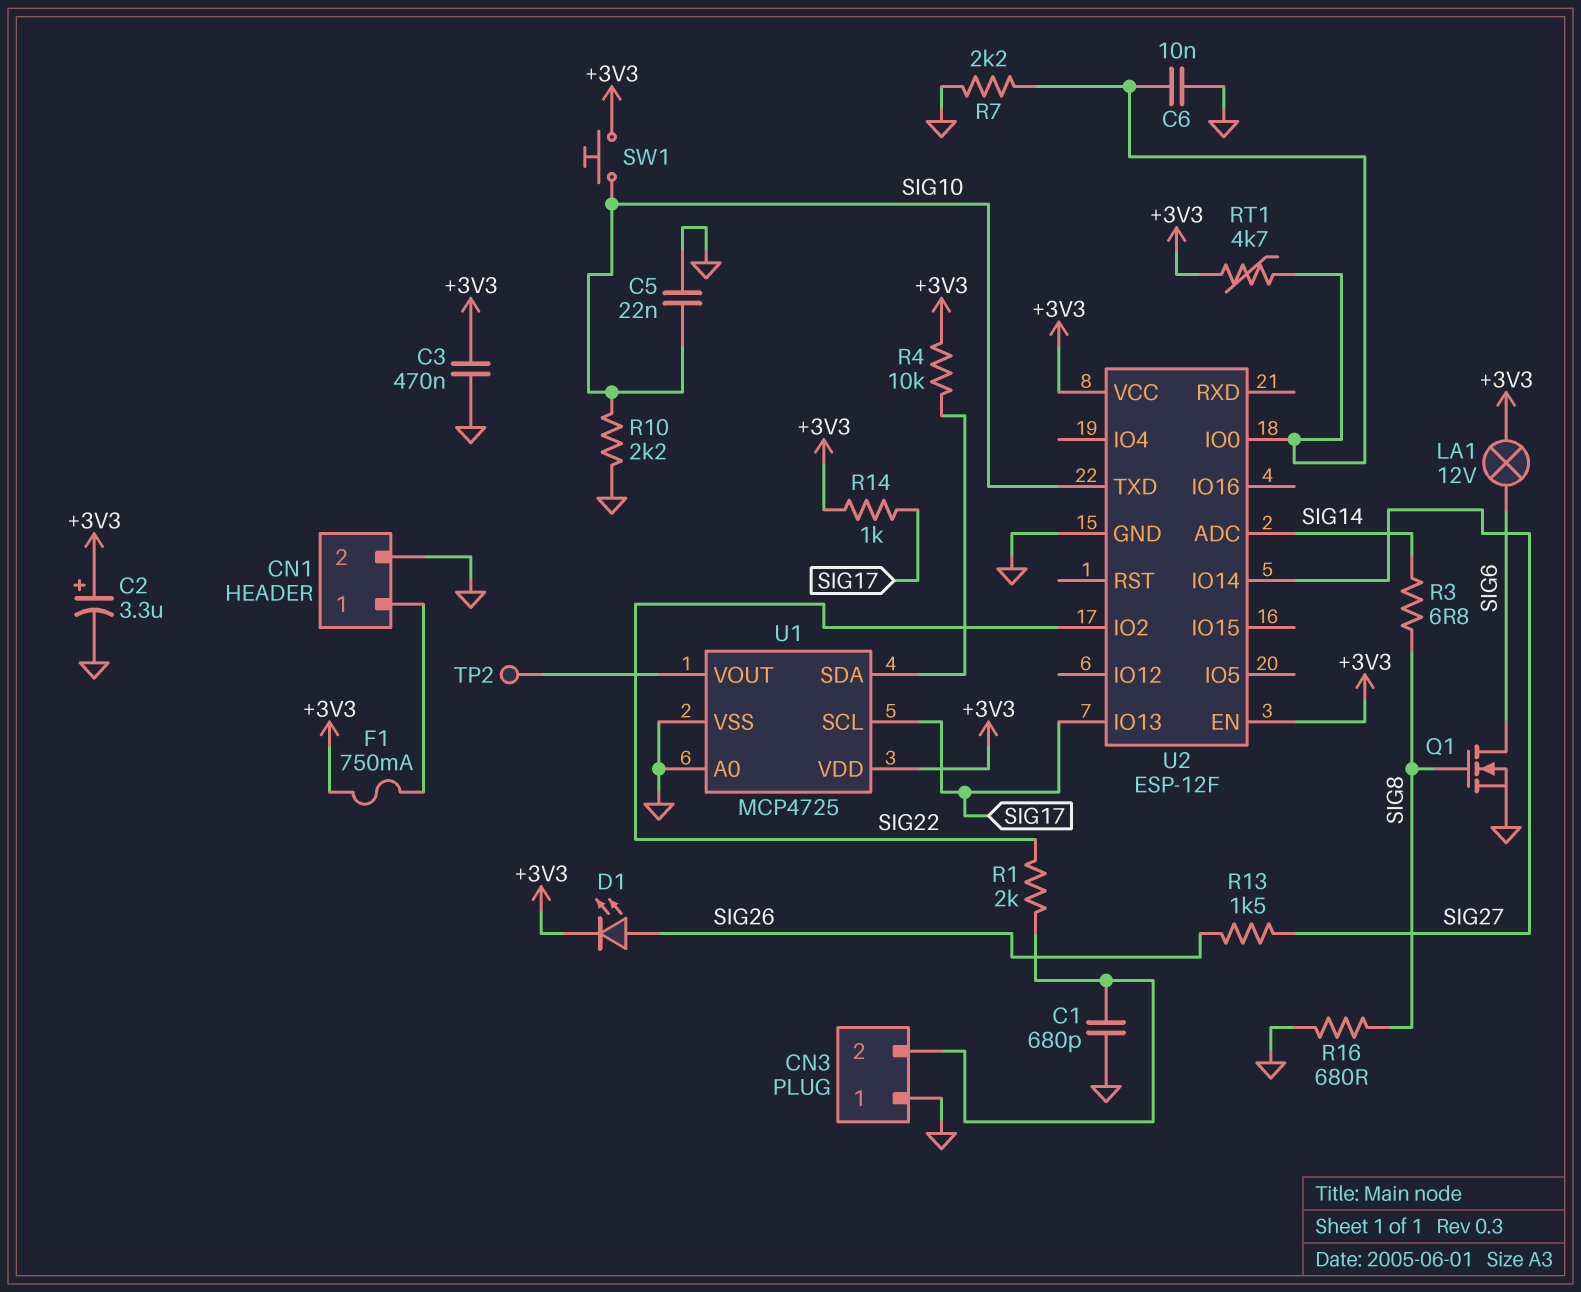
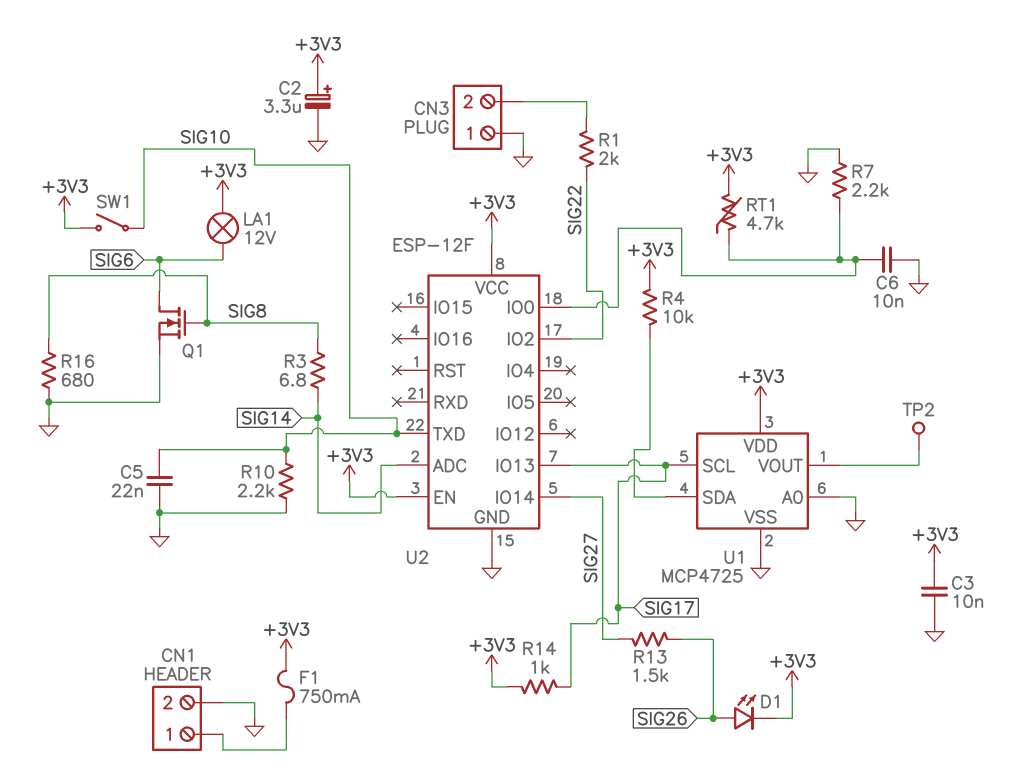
C1: 680pF (CN3/2, GND) -> none
C3: 470nF (+3V3, GND) -> 10nF (+3V3, GND)
SW1: button (+3V3, SIG10) -> switch (+3V3, SIG10)

